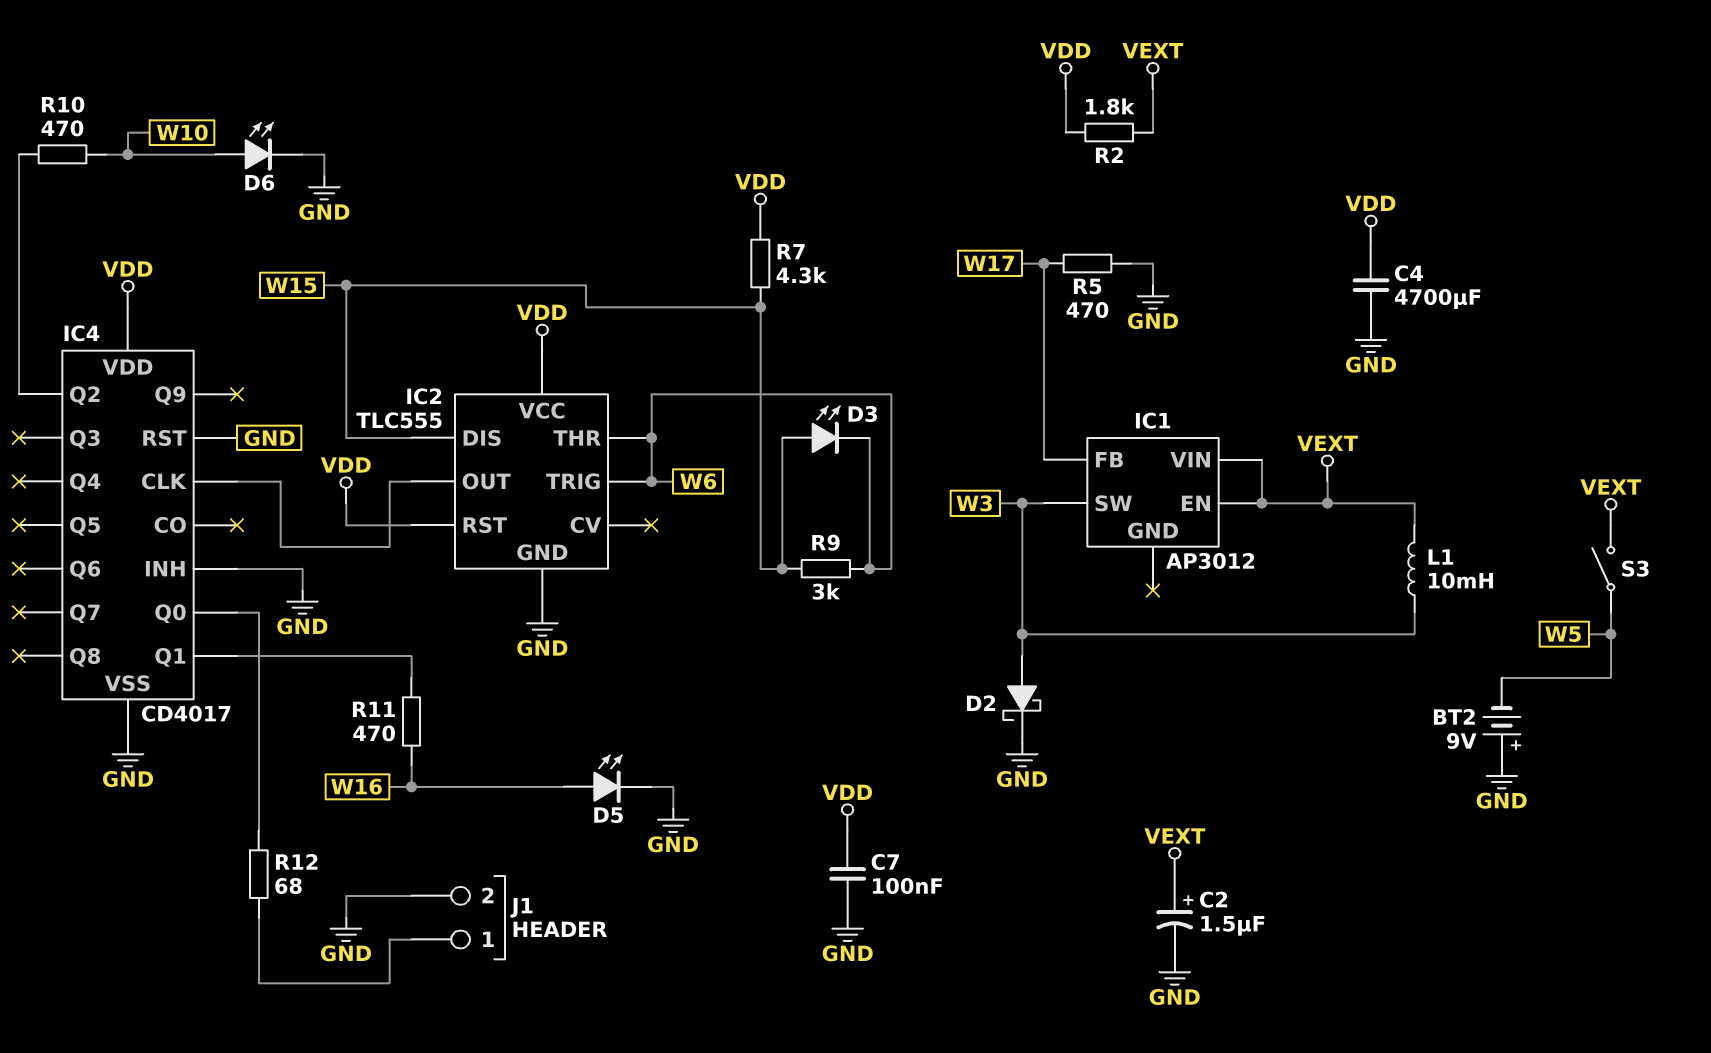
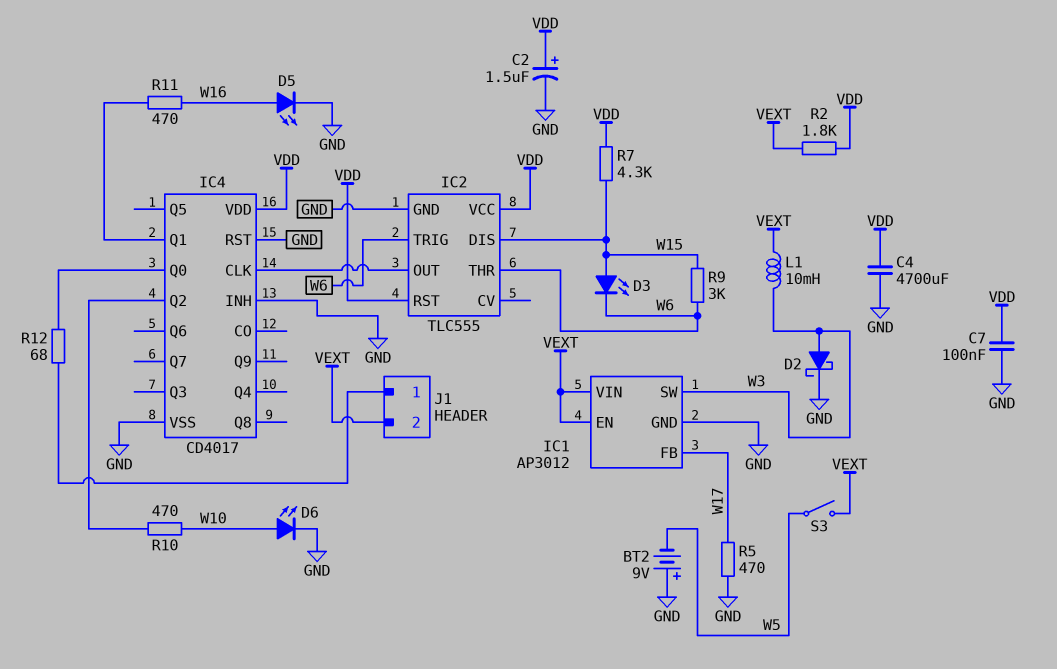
C2: 1.5uF (plus VEXT, minus GND) -> 1.5uF (plus VDD, minus GND)
IC1 pin GND: none -> GND
J1 pin 2: GND -> VEXT

